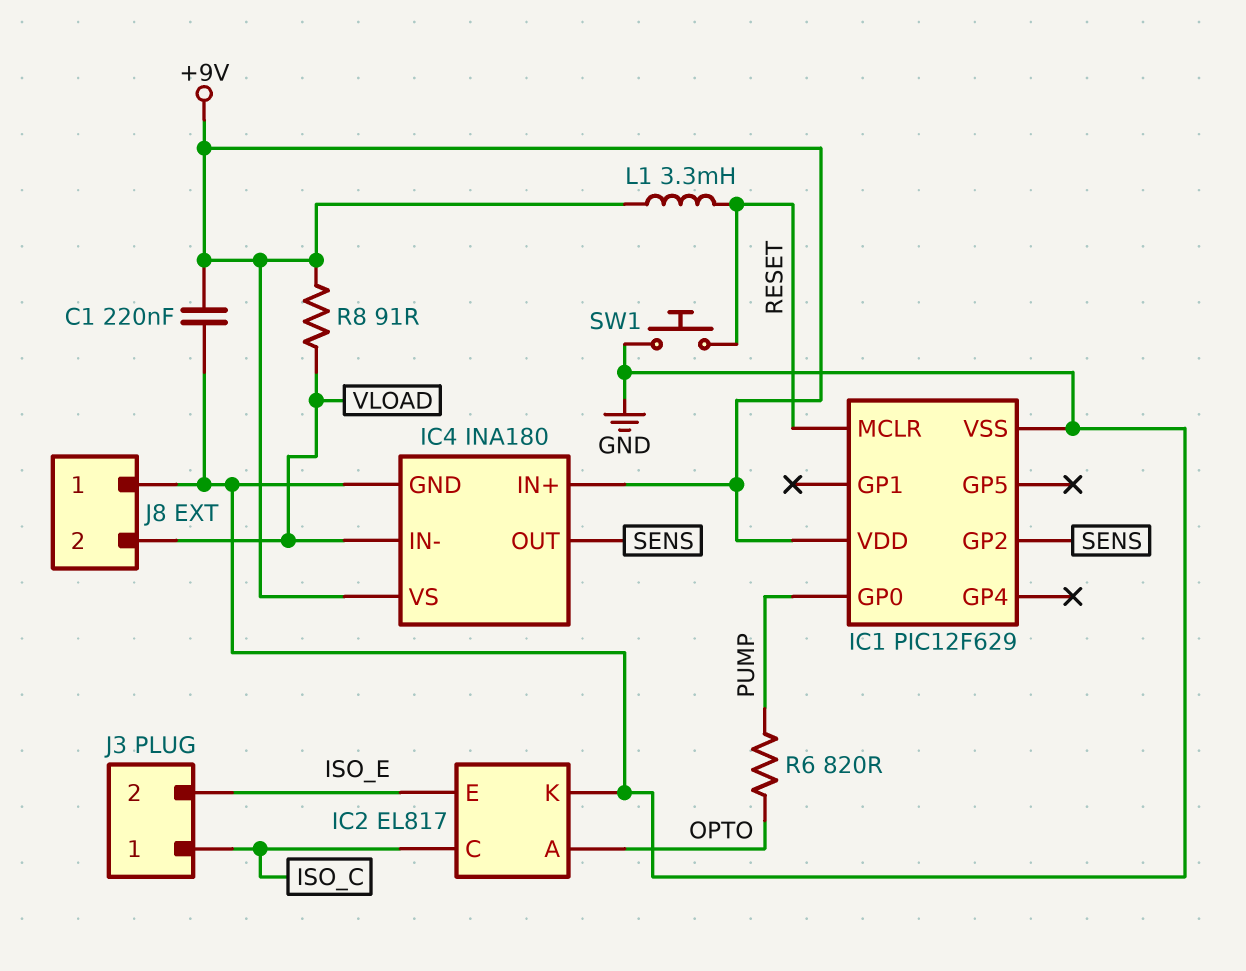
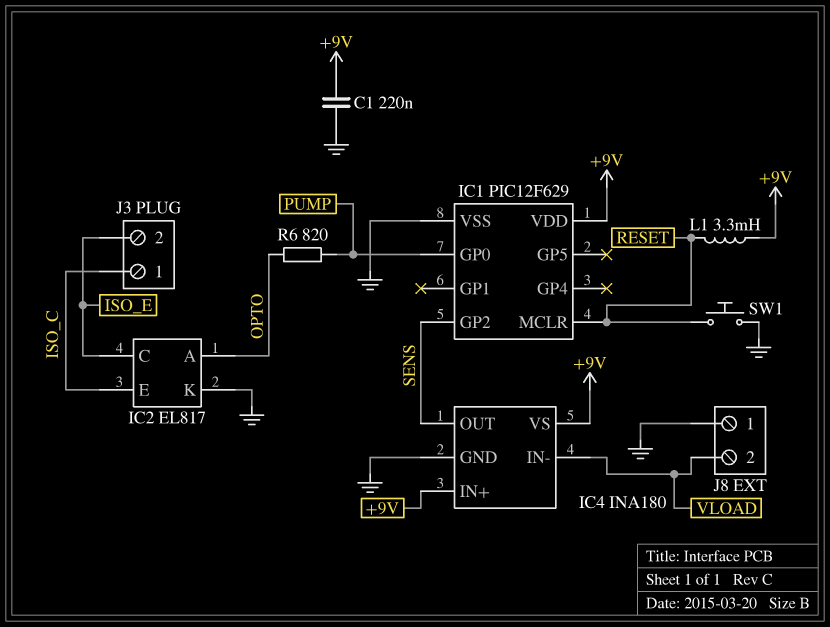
IC2 pin C: ISO_C -> ISO_E
IC2 pin E: ISO_E -> ISO_C
R8: 91 (+9V, VLOAD) -> none

